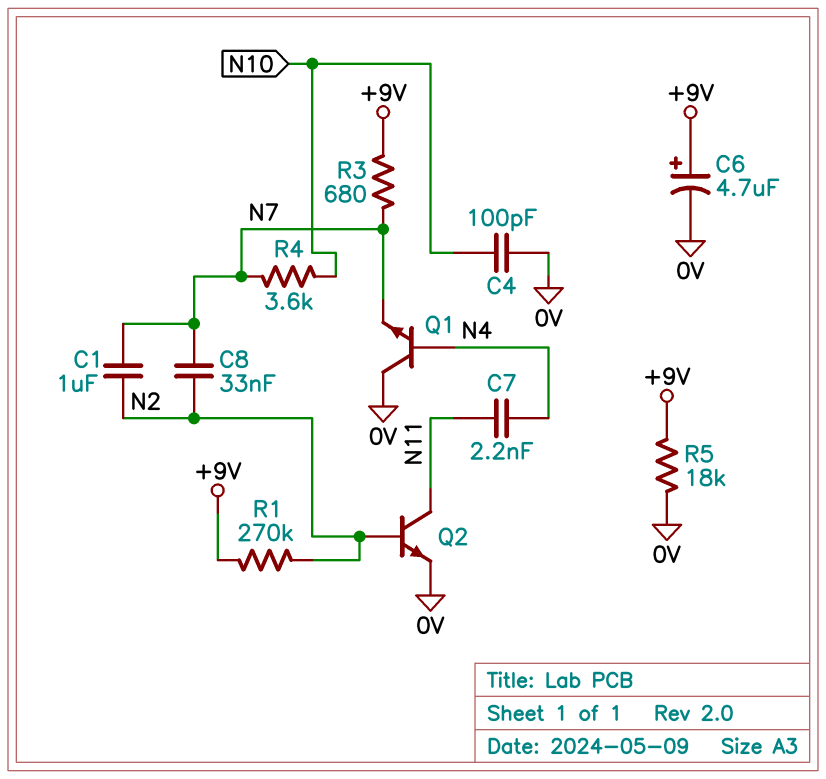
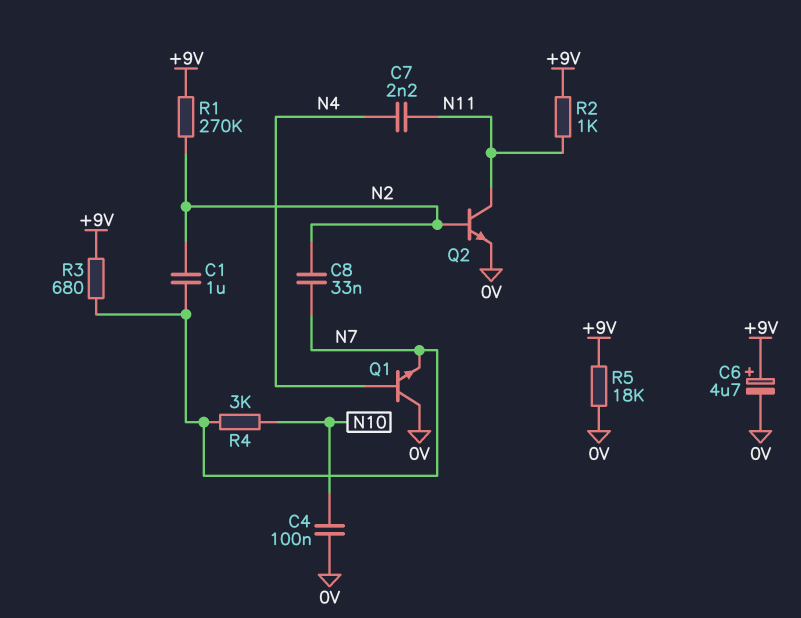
C4: 100pF (0V, N10) -> 100nF (0V, N10)
R2: none -> 1k (+9V, N11)
R4: 3.6k (N7, N10) -> 3k (N7, N10)

